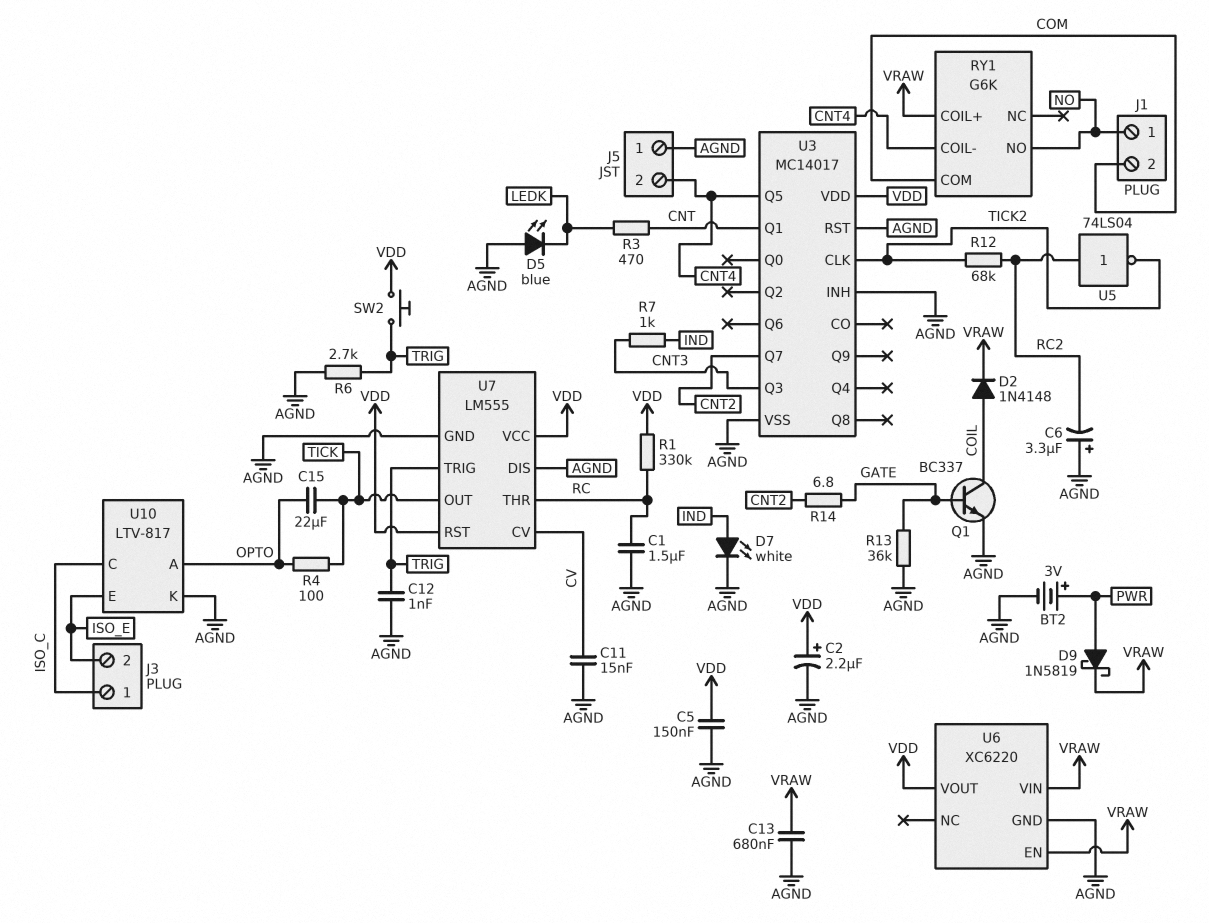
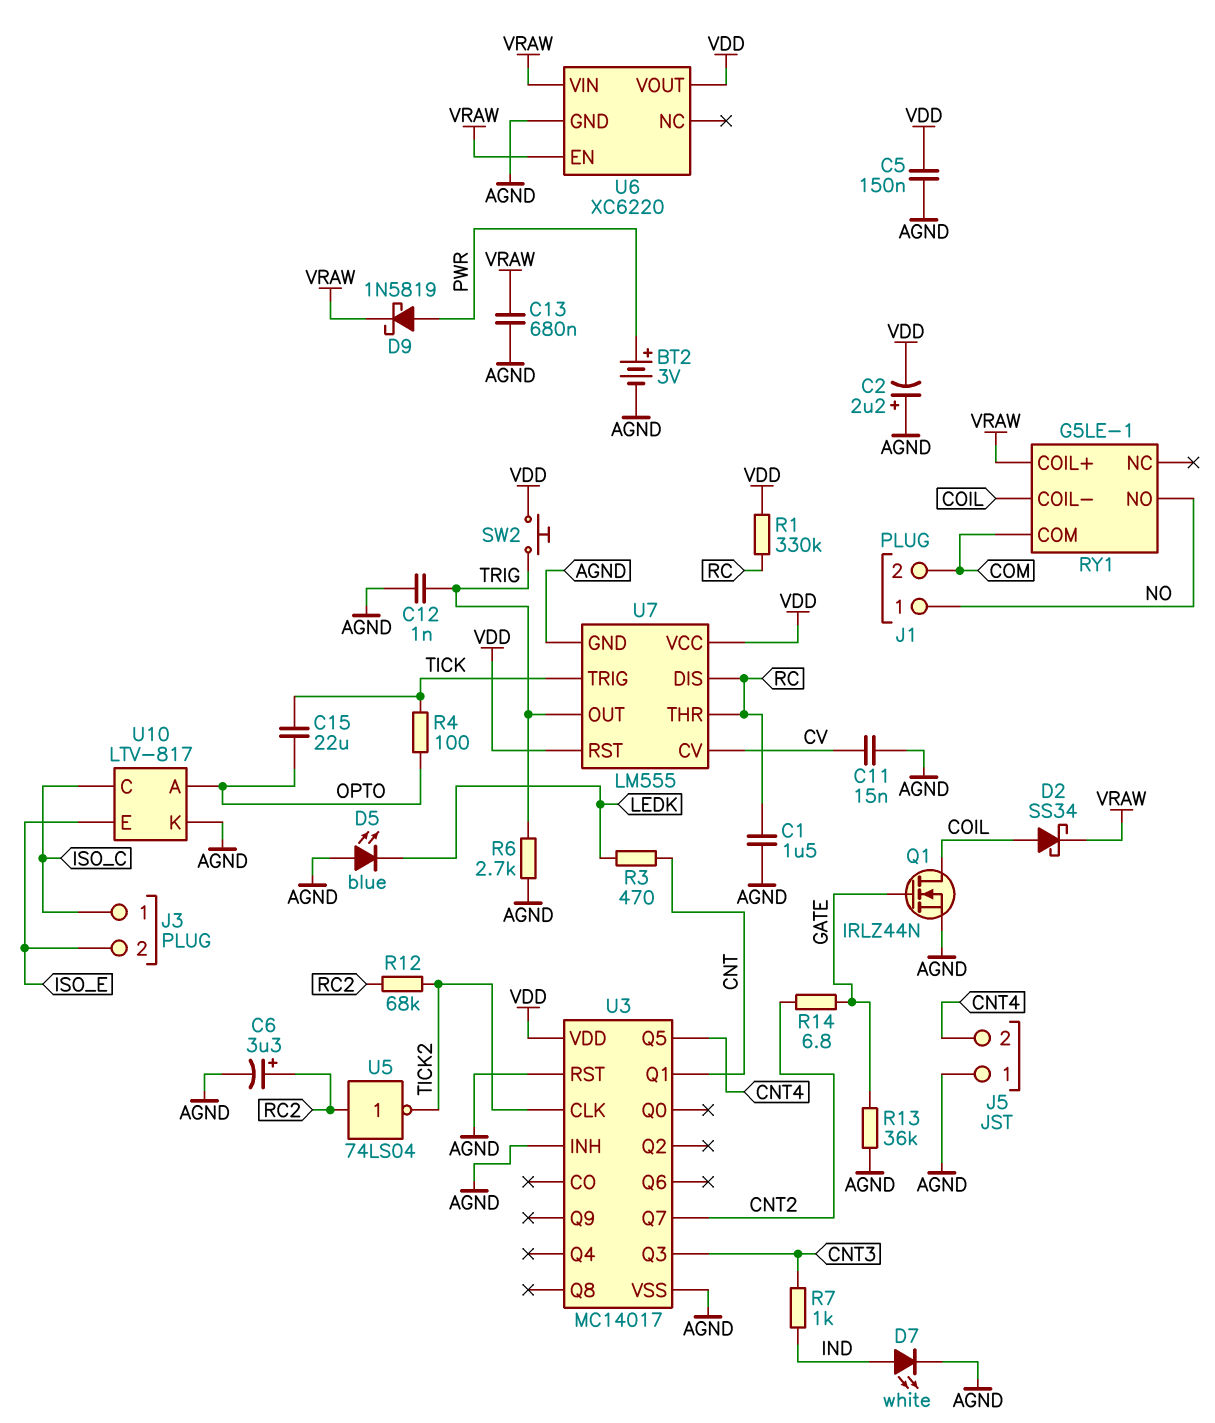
C2: 2.2uF (plus VDD, minus AGND) -> 2.2uF (plus AGND, minus VDD)
C6: 3.3uF (plus AGND, minus RC2) -> 3.3uF (plus RC2, minus AGND)
D2: diode 1N4148 (A COIL, K VRAW) -> schottky SS34 (A COIL, K VRAW)
Q1: NPN BC337 (B GATE, C COIL, E AGND) -> NMOS IRLZ44N (G GATE, D COIL, S AGND)
RY1: G6K -> G5LE-1
RY1 pin COIL-: CNT4 -> COIL
U7 pin DIS: AGND -> RC
U7 pin OUT: TICK -> TRIG
U7 pin TRIG: TRIG -> TICK

